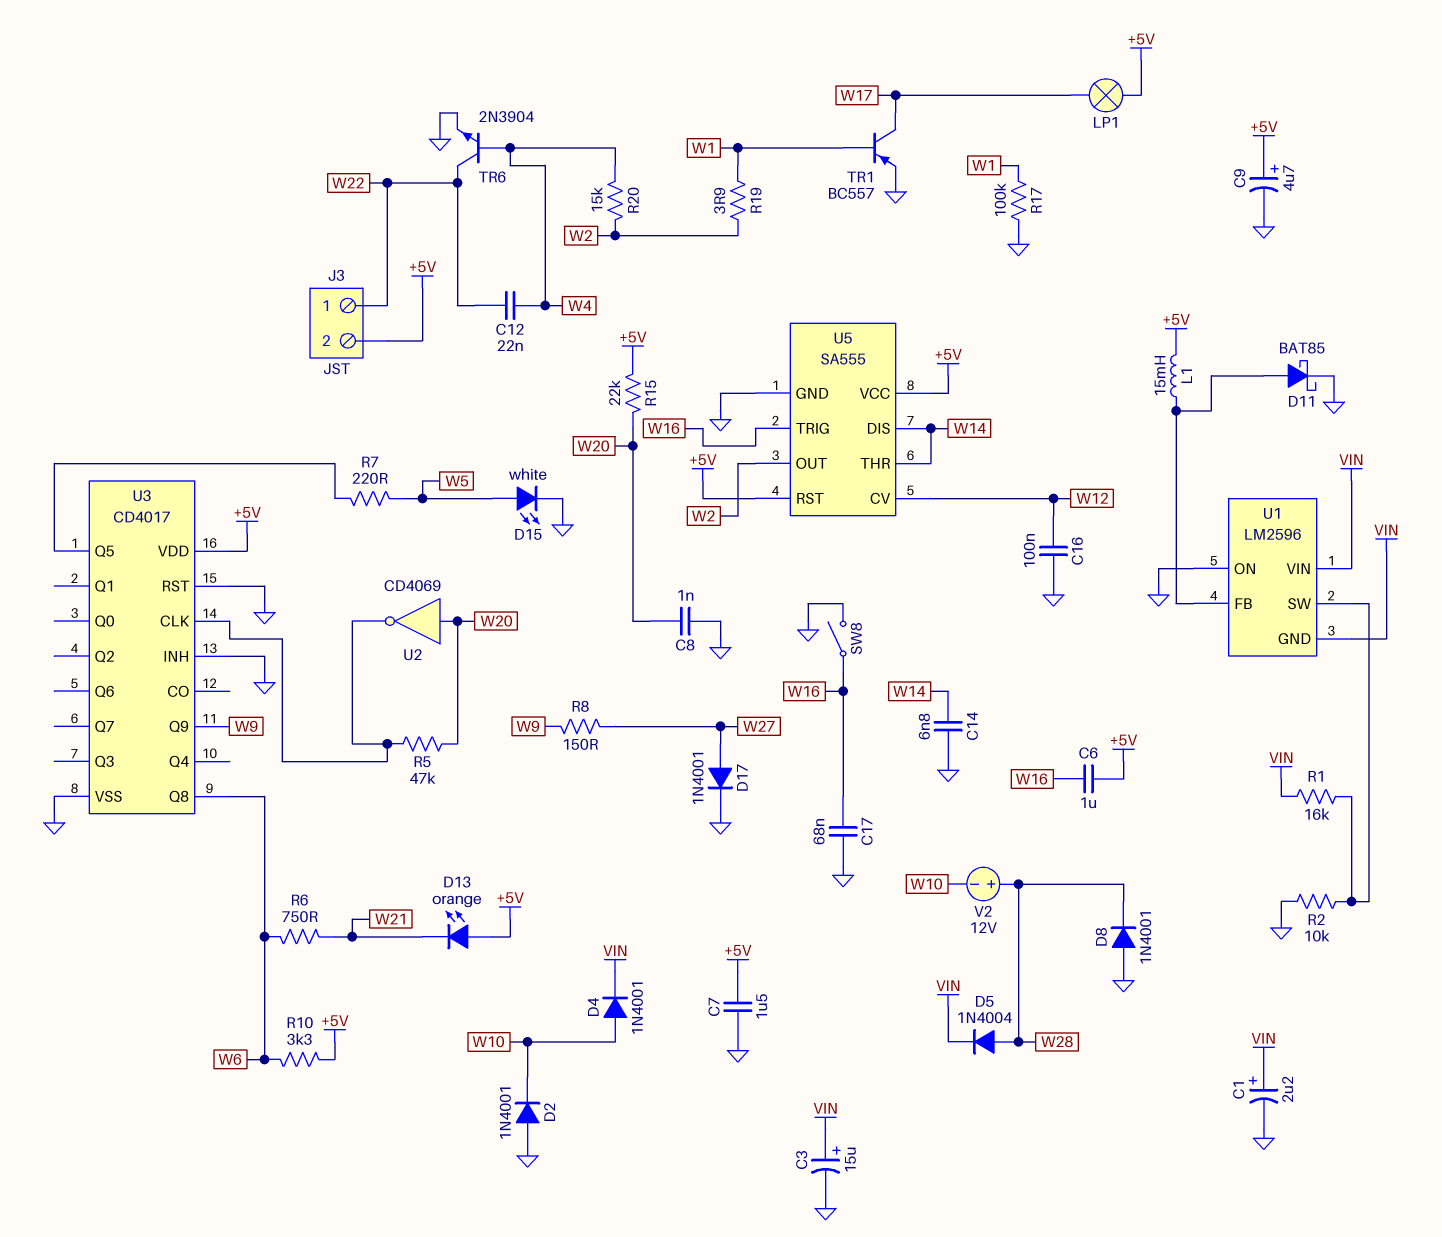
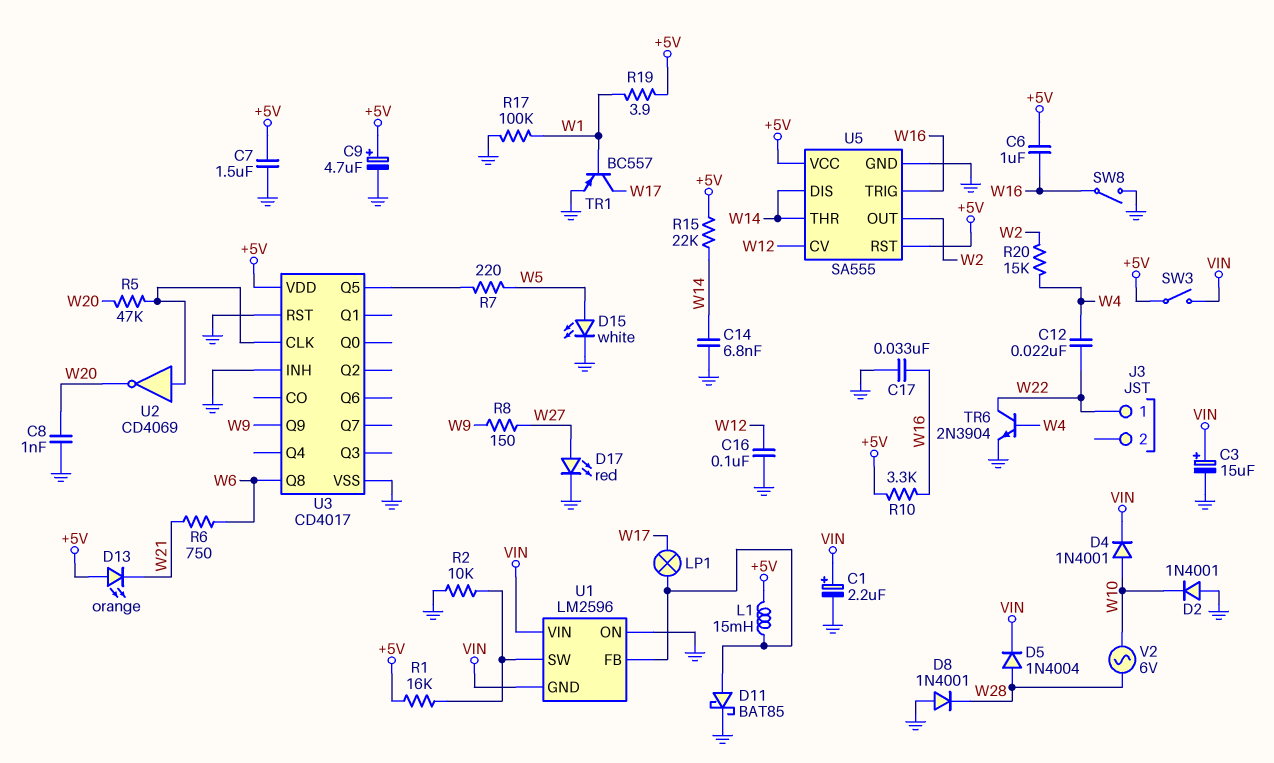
C17: 68nF (GND, W16) -> 33nF (GND, W16)
D17: diode 1N4001 (A W27, K GND) -> LED red (A W27, K GND)
J3 pin 2: +5V -> none
LP1: lamp (+5V, W17) -> lamp (U1/FB, W17)
R1: 16k (U1/SW, VIN) -> 16k (+5V, U1/SW)
R10: 3.3k (+5V, W6) -> 3.3k (+5V, W16)
R15: 22k (+5V, W20) -> 22k (+5V, W14)
R19: 3.9 (W1, W2) -> 3.9 (+5V, W1)
SW3: none -> switch (+5V, VIN)
U2: NOT CD4069 (in W20, out U3/CLK) -> NOT CD4069 (in U3/CLK, out W20)
V2: 12V (plus W28, minus W10) -> AC 6V (W10, W28)

